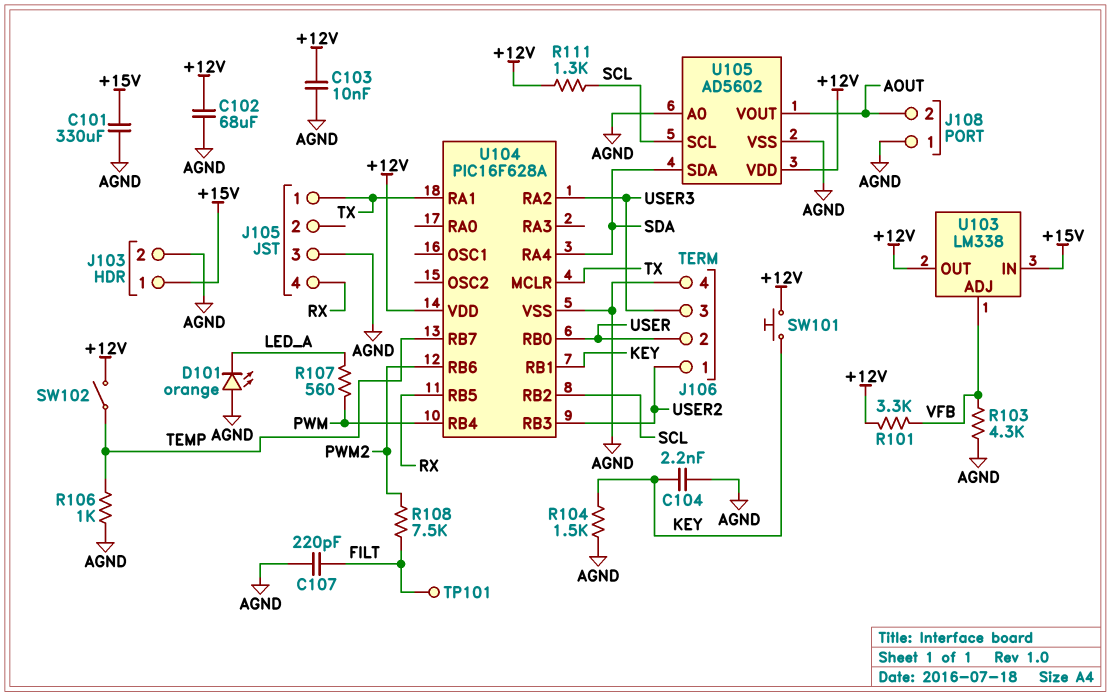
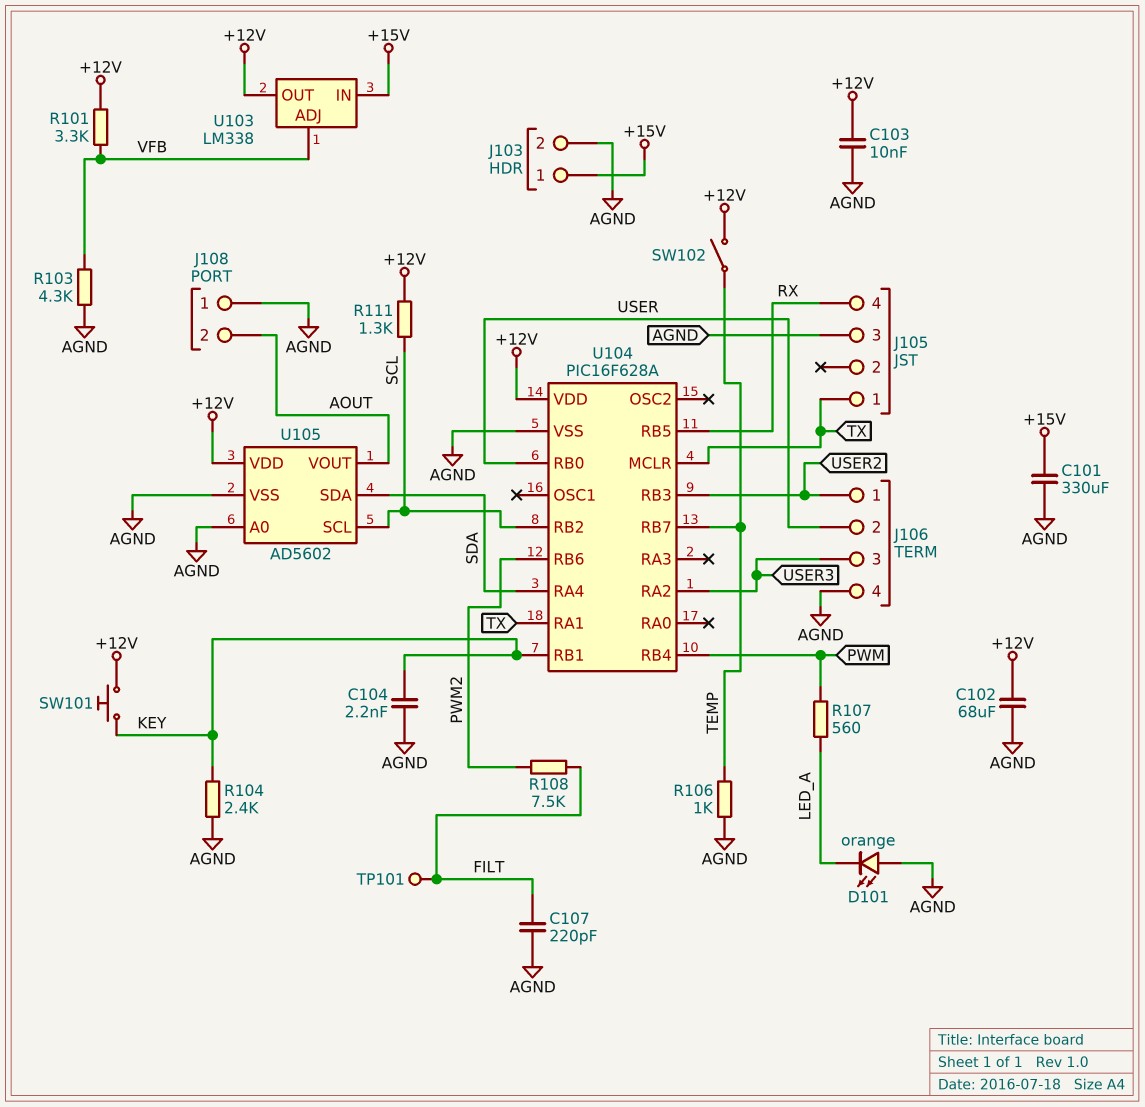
R104: 1.5k (AGND, KEY) -> 2.4k (AGND, KEY)

